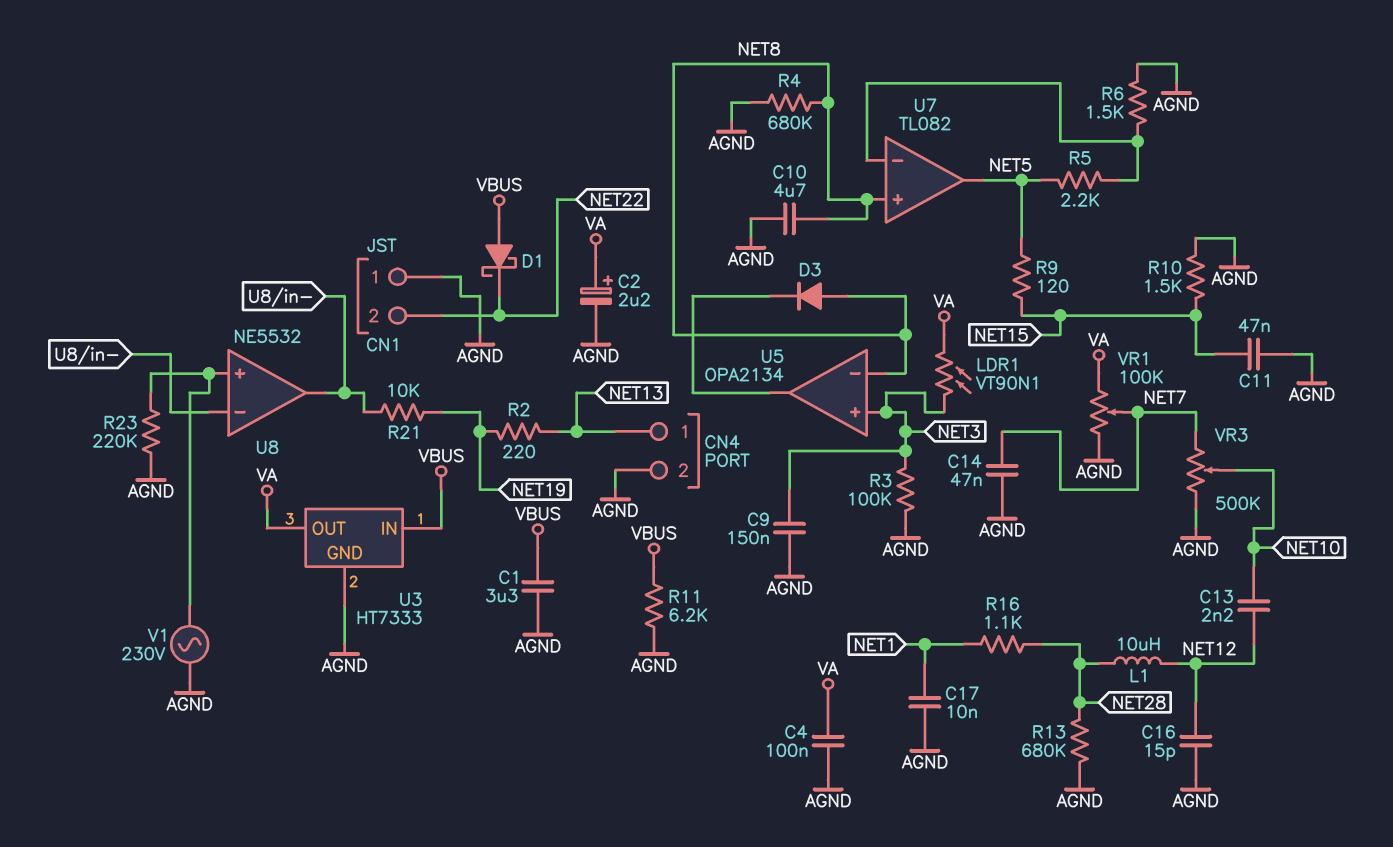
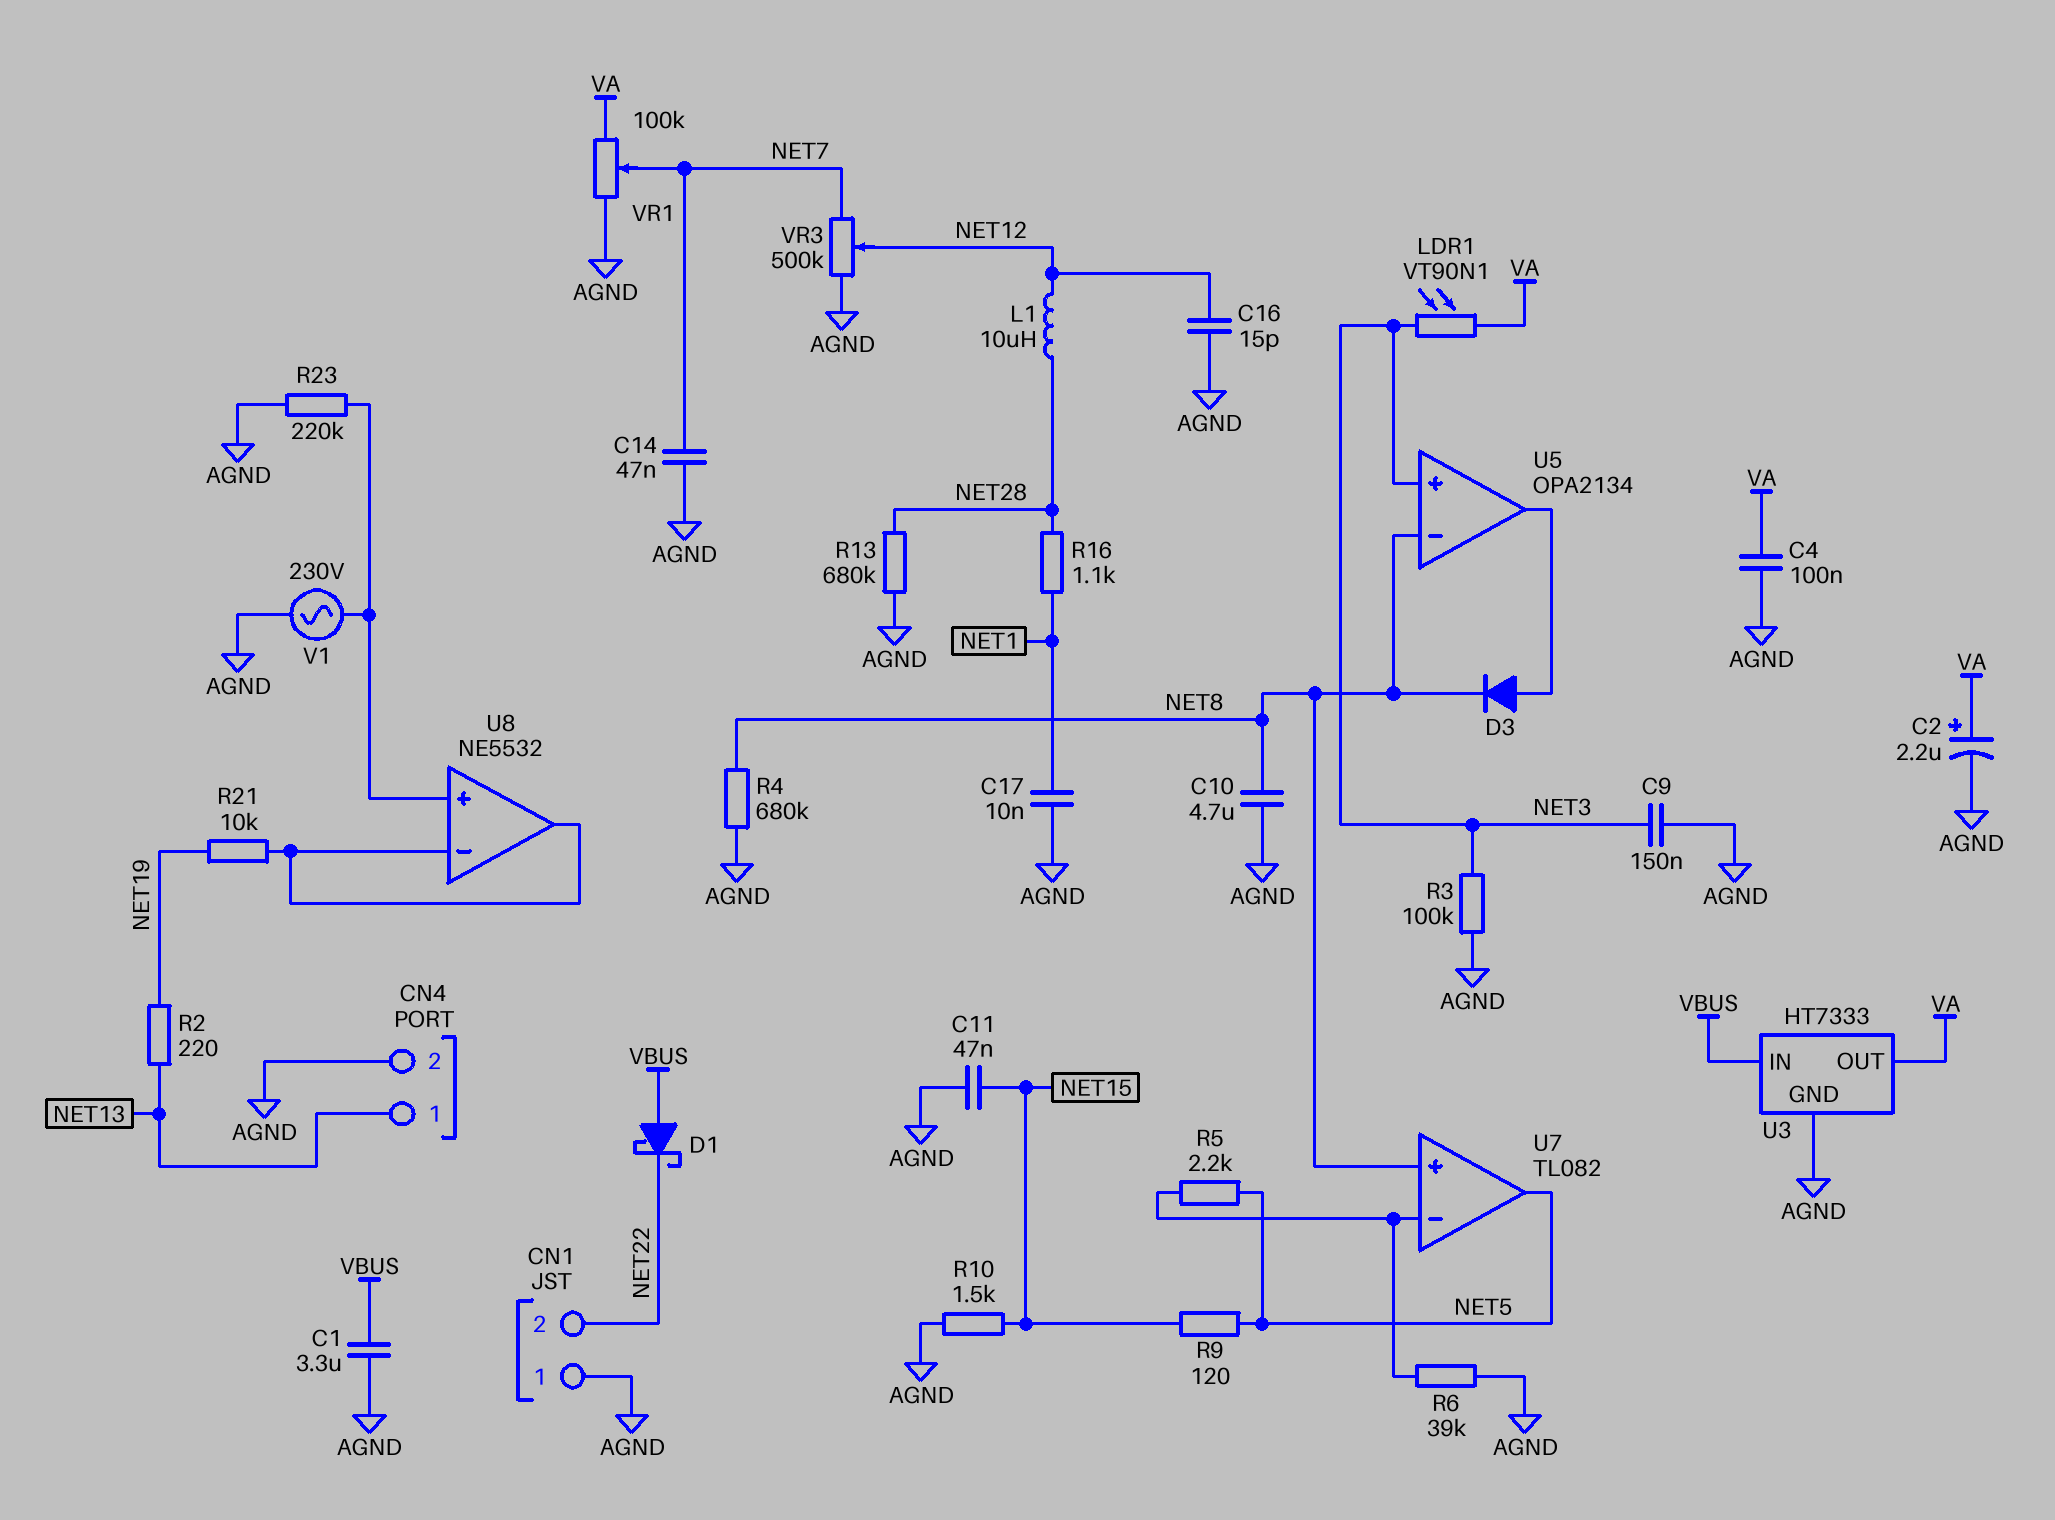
C13: 2.2nF (NET10, NET12) -> none
D3: diode (A NET8, K U5/out) -> diode (A U5/out, K NET8)
R6: 1.5k (AGND, U7/in-) -> 39k (AGND, U7/in-)
R11: 6.2k (AGND, VBUS) -> none
VR3: 500k (AGND, NET7, wiper NET10) -> 500k (AGND, NET7, wiper NET12)

